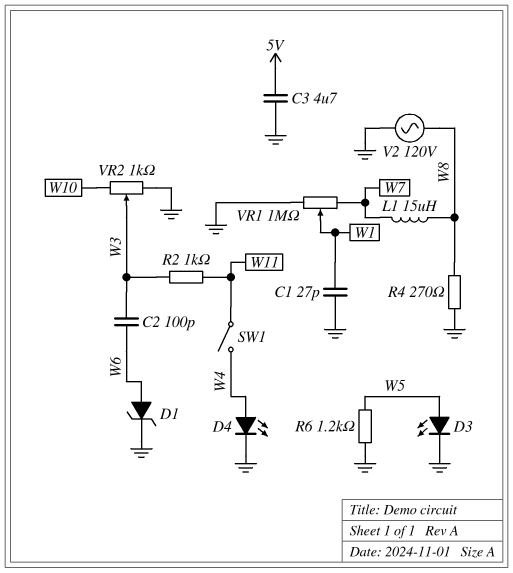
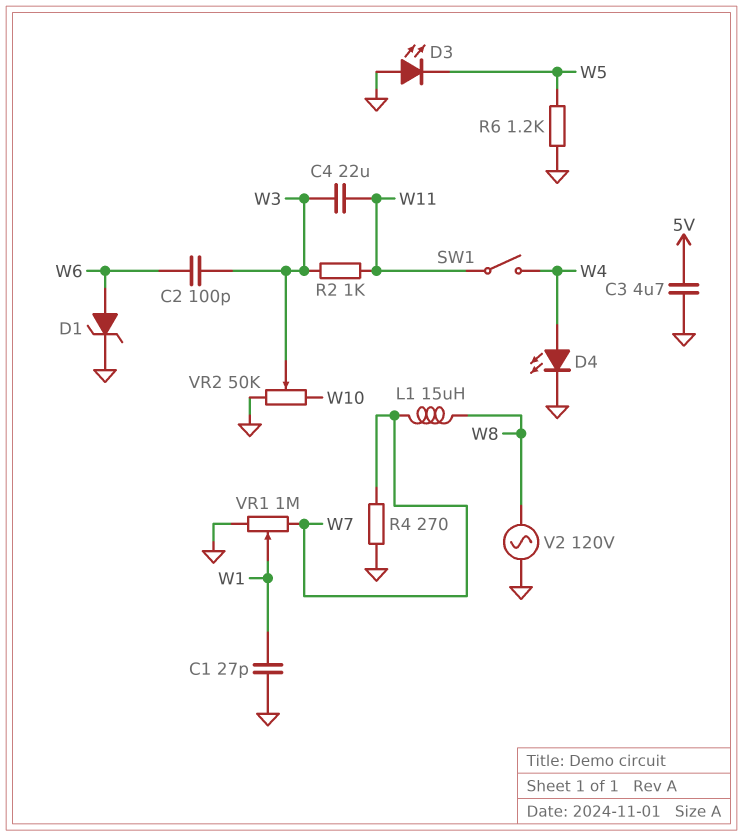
C4: none -> 22uF (W3, W11)
D3: LED (A W5, K GND) -> LED (A GND, K W5)
R4: 270 (GND, W8) -> 270 (GND, W7)
VR2: 1k (GND, W10, wiper W3) -> 50k (GND, W10, wiper W3)

